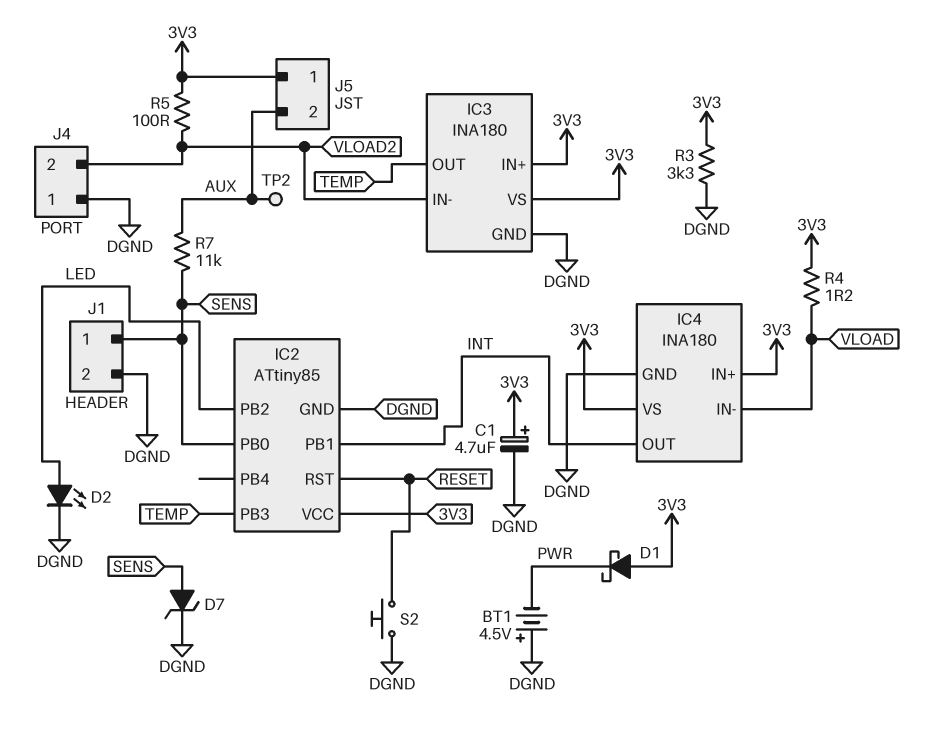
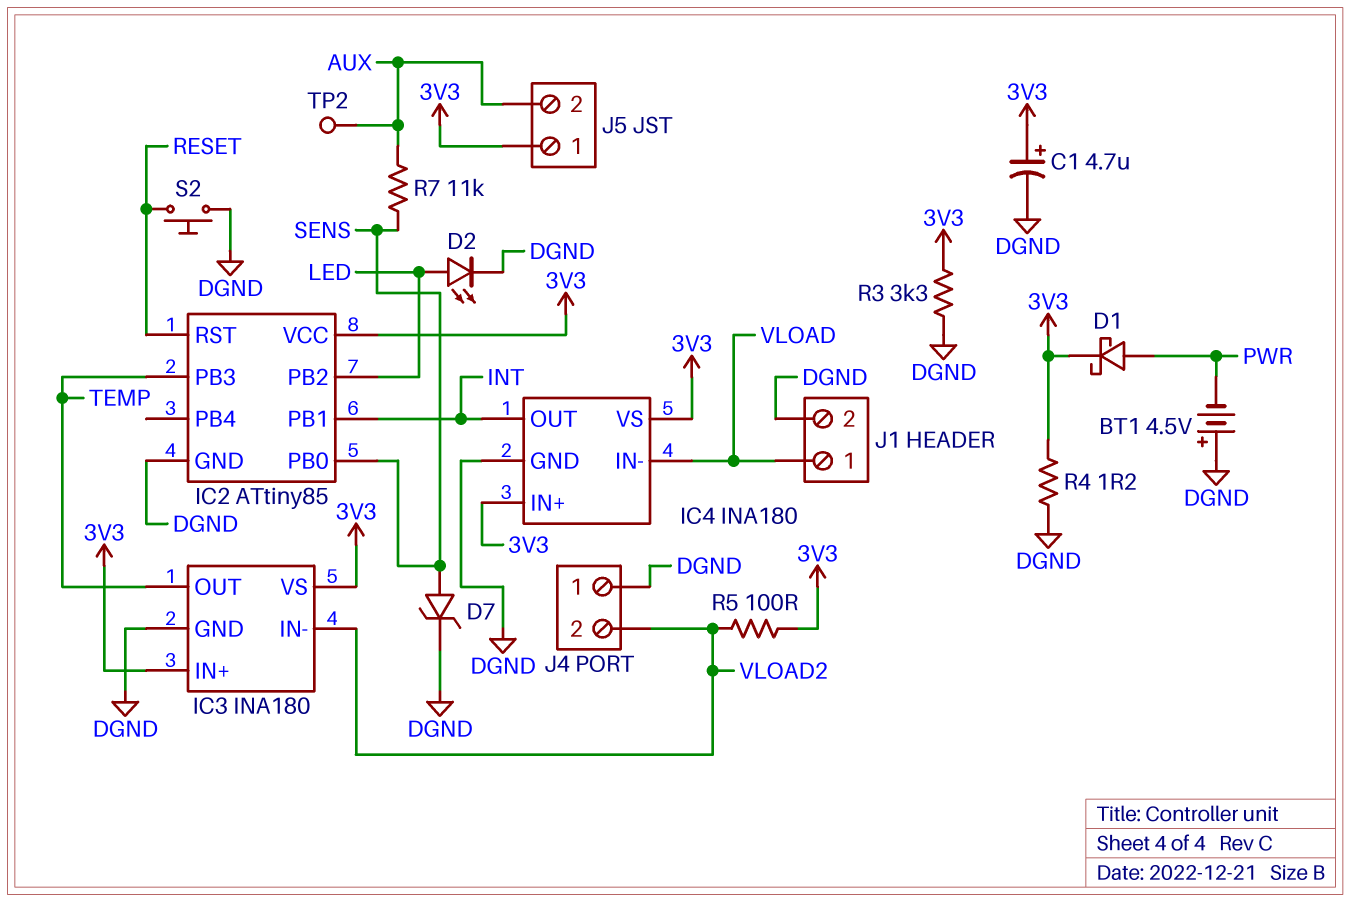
D1: schottky (A 3V3, K PWR) -> schottky (A PWR, K 3V3)
J1 pin 1: SENS -> VLOAD
R4: 1.2 (3V3, VLOAD) -> 1.2 (3V3, DGND)

